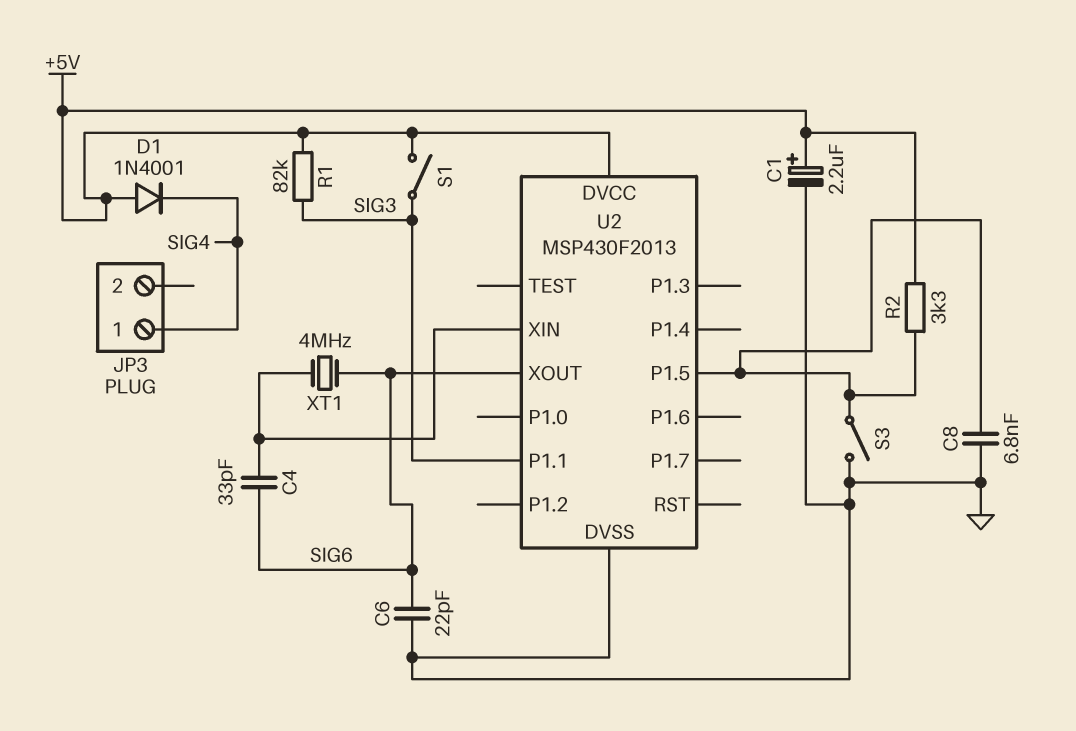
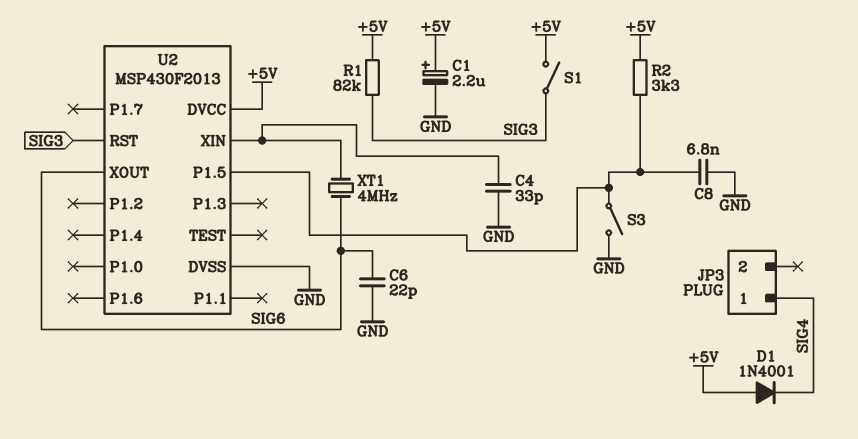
C4: 33pF (SIG6, U2/XIN) -> 33pF (GND, U2/XIN)
U2 pin P1.1: SIG3 -> none
U2 pin RST: none -> SIG3

